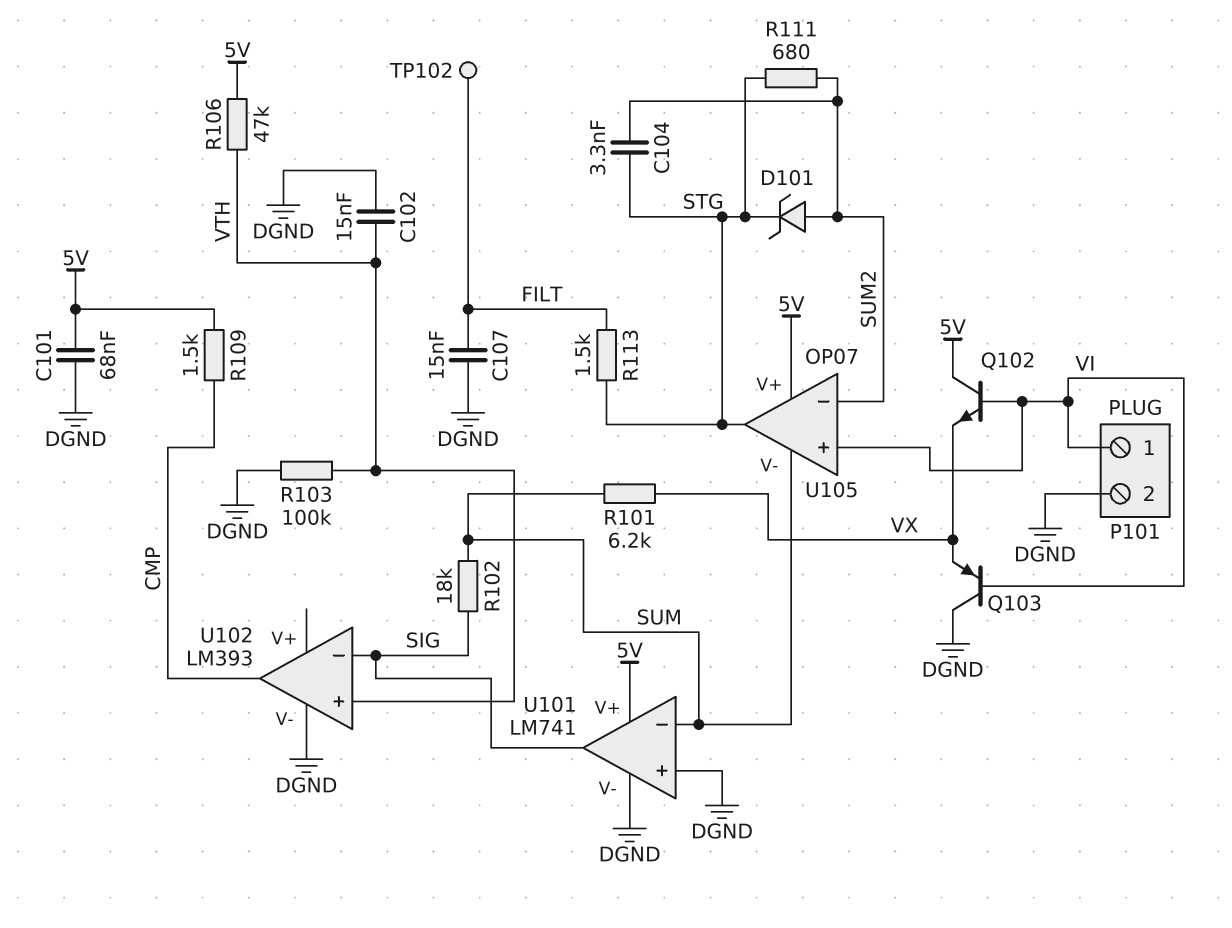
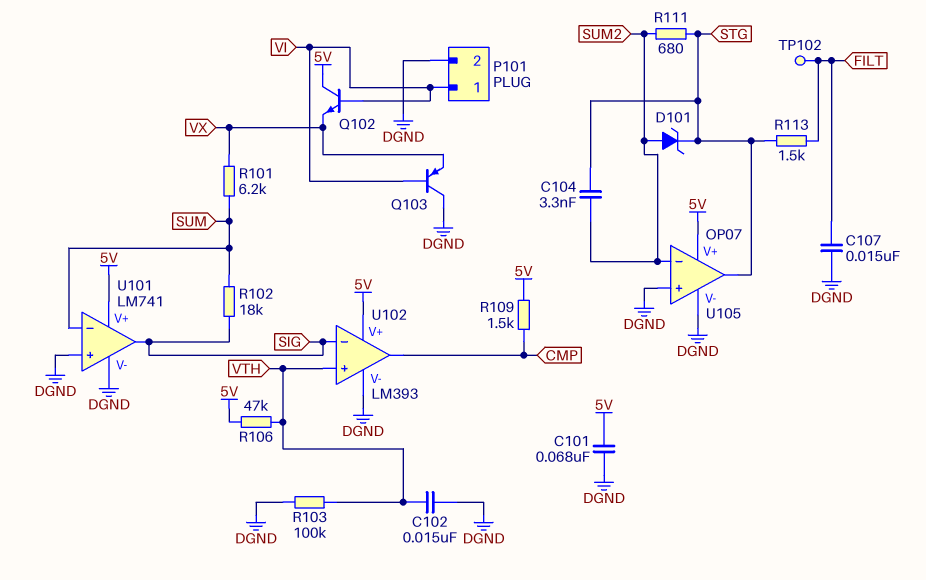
U102 pin V+: none -> 5V
U105 pin V-: SUM -> DGND
U105 pin in+: VI -> DGND

